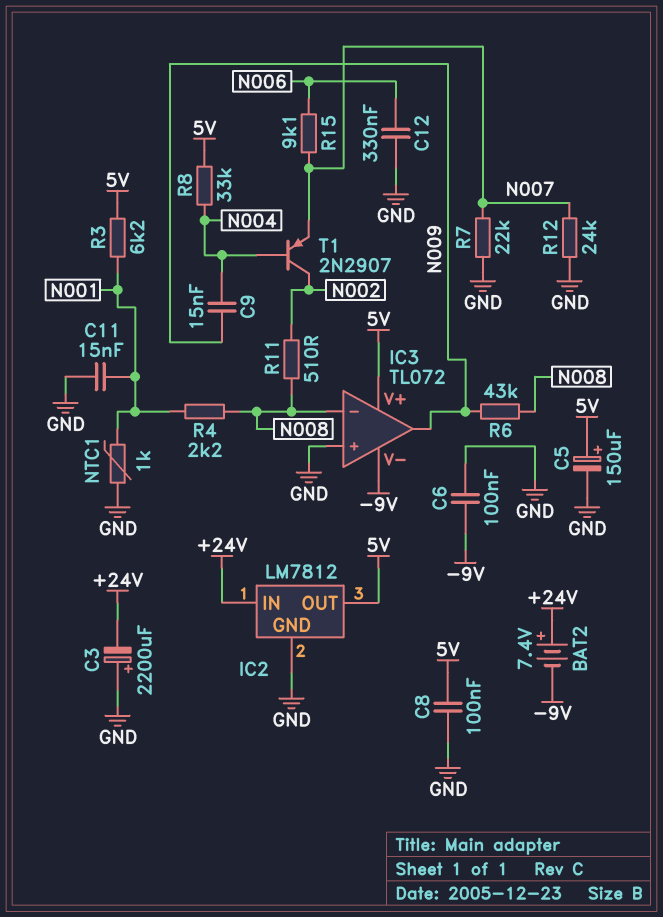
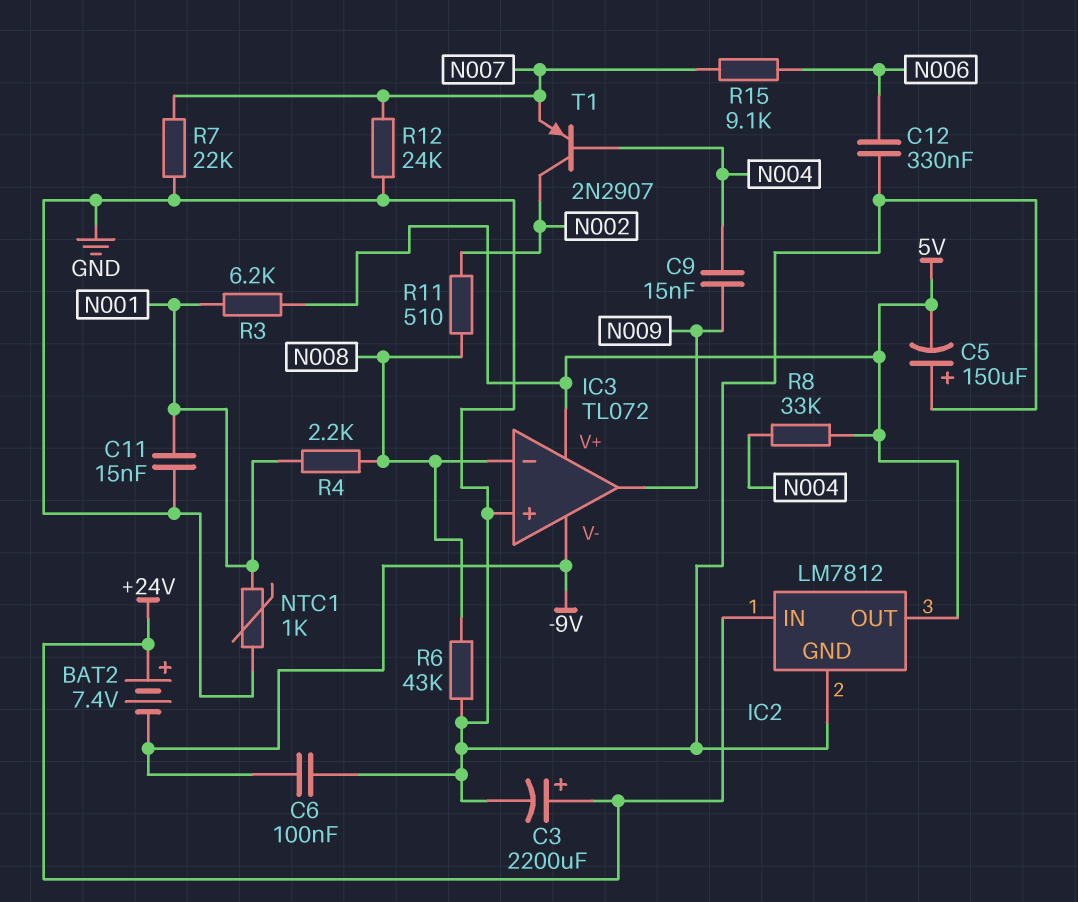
C3: 2200uF (plus GND, minus +24V) -> 2200uF (plus +24V, minus GND)
C5: 150uF (plus 5V, minus GND) -> 150uF (plus GND, minus 5V)
C8: 100nF (5V, GND) -> none
R6: 43k (N008, N009) -> 43k (GND, N008)

